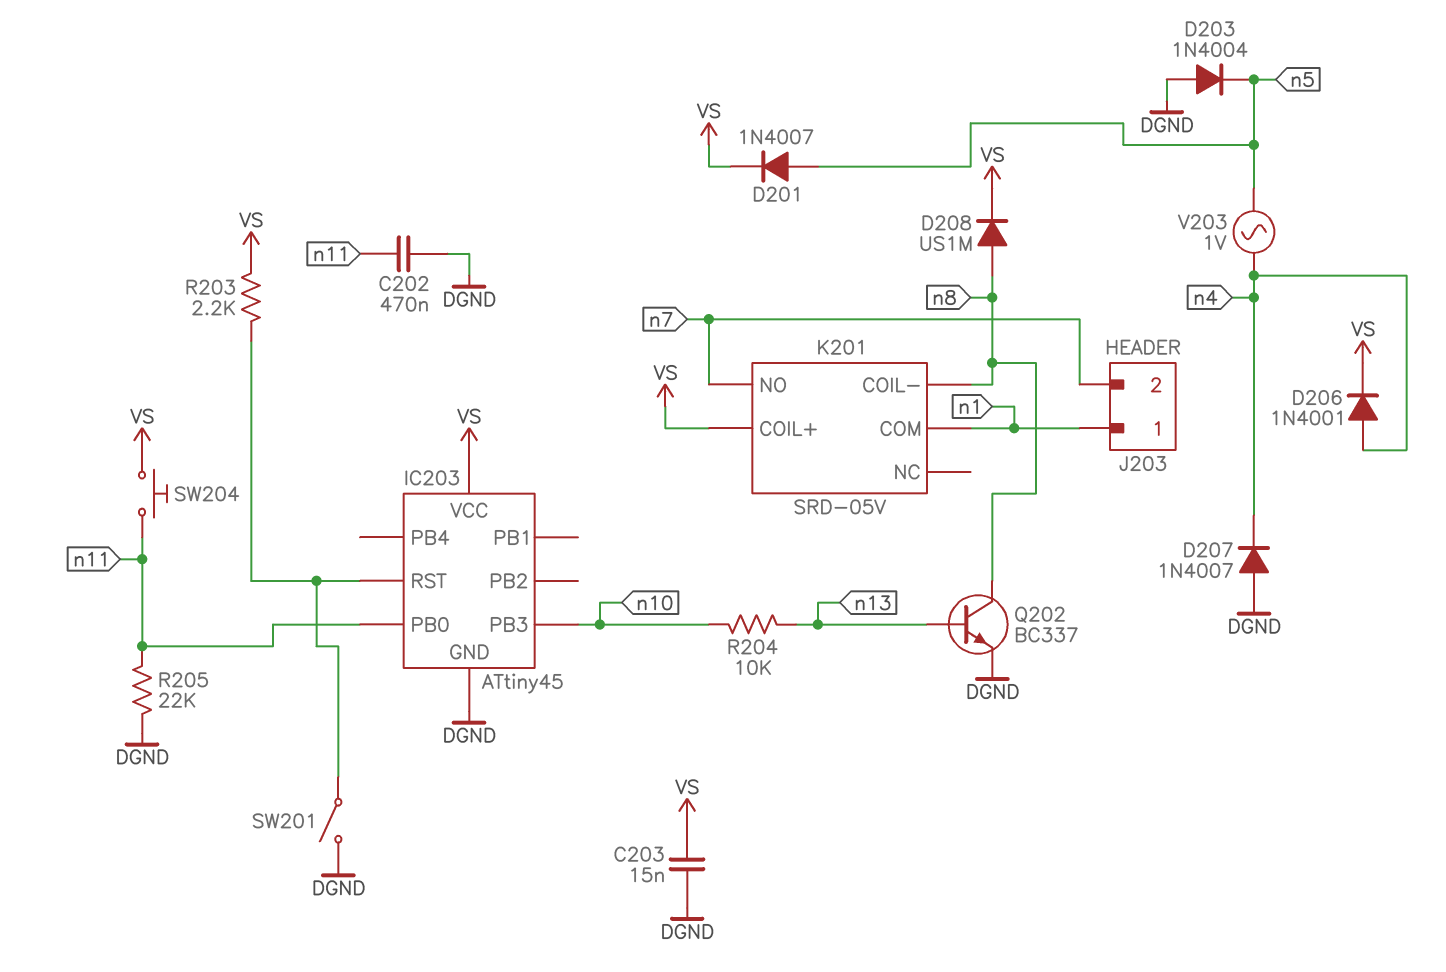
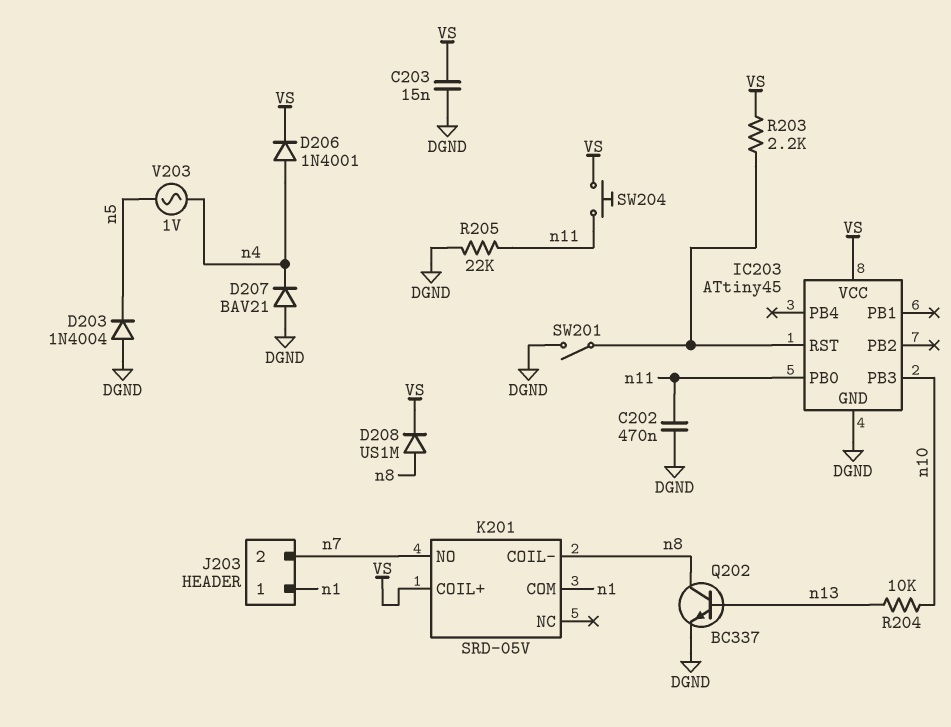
D201: diode 1N4007 (A n5, K VS) -> none
D207: diode 1N4007 (A DGND, K n4) -> diode BAV21 (A DGND, K n4)

